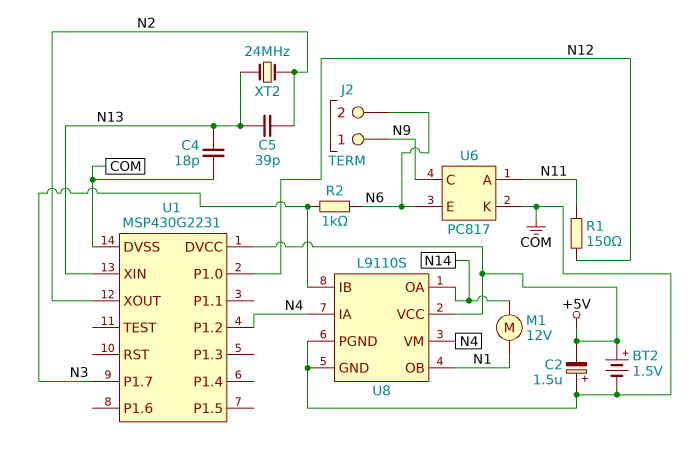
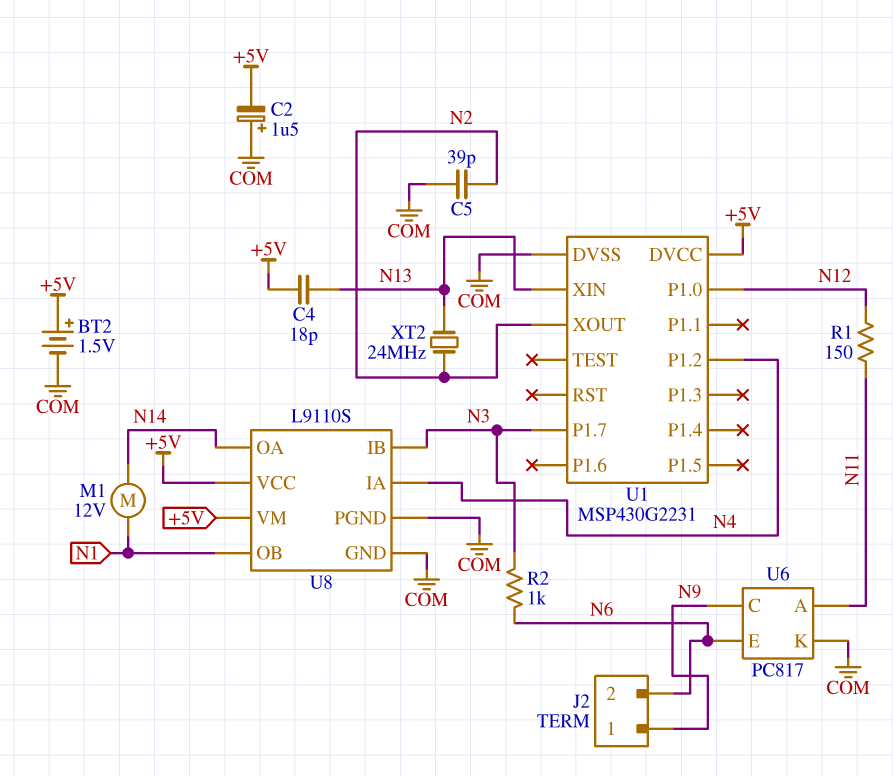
C4: 18pF (COM, N13) -> 18pF (+5V, N13)
C5: 39pF (N2, N13) -> 39pF (COM, N2)
U8 pin VM: N4 -> +5V

